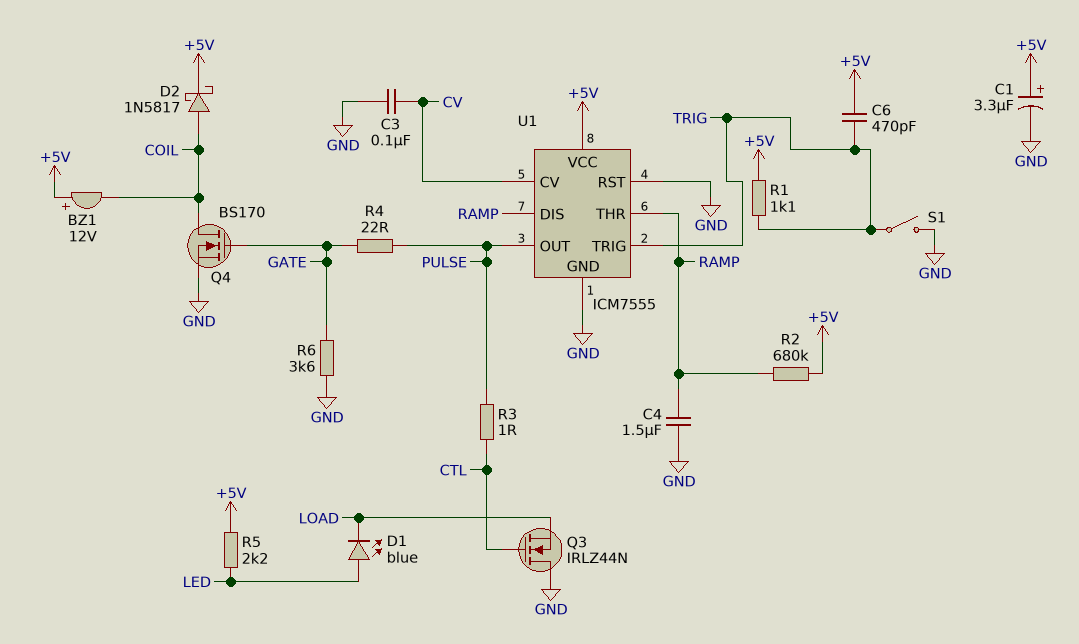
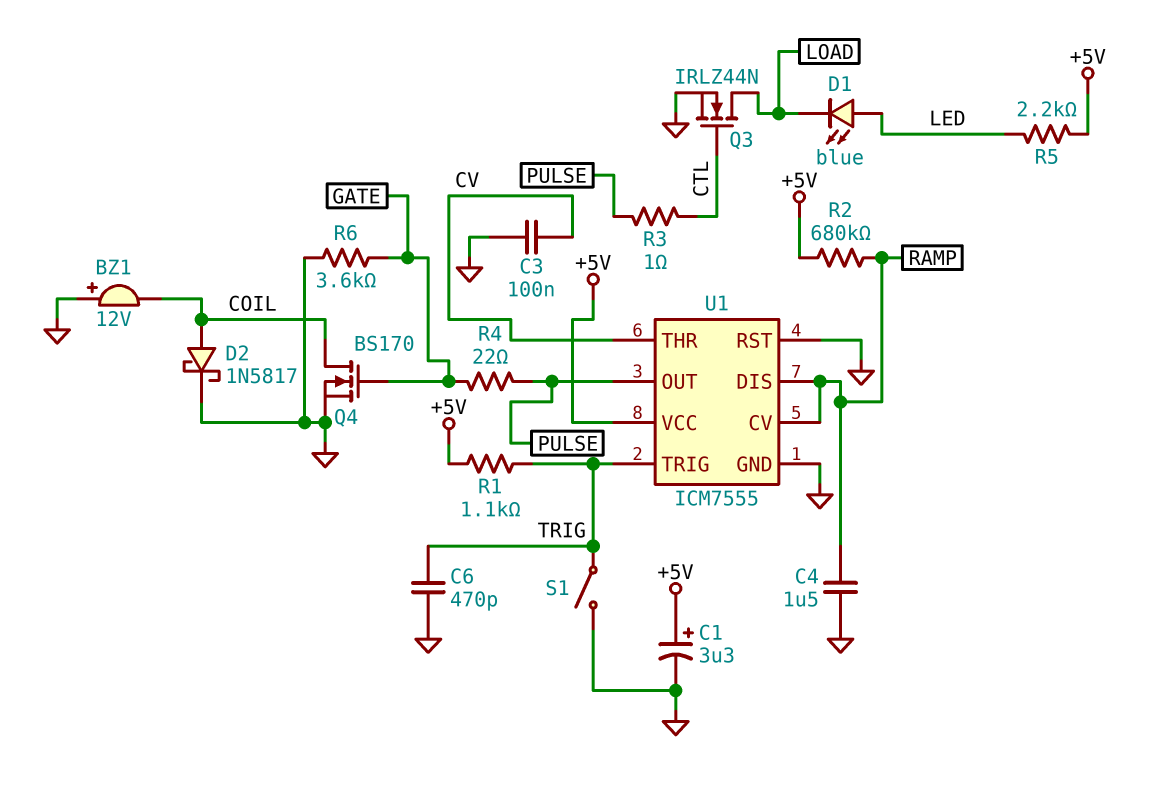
BZ1: buzzer 12V (plus +5V, minus COIL) -> buzzer 12V (plus GND, minus COIL)
C6: 470pF (+5V, TRIG) -> 470pF (GND, TRIG)
D2: schottky 1N5817 (A COIL, K +5V) -> schottky 1N5817 (A COIL, K GND)
Q3: NMOS IRLZ44N (G CTL, D GND, S LOAD) -> NMOS IRLZ44N (G CTL, D LOAD, S GND)
U1 pin CV: CV -> RAMP
U1 pin THR: RAMP -> CV

